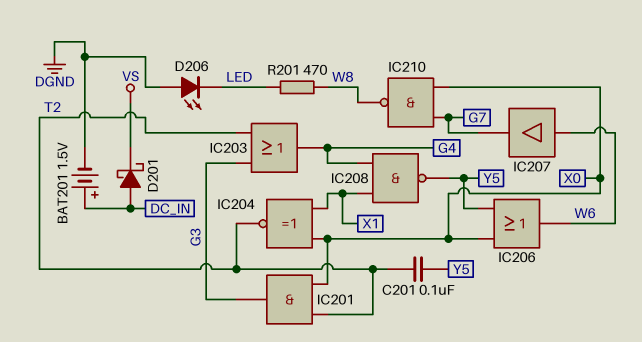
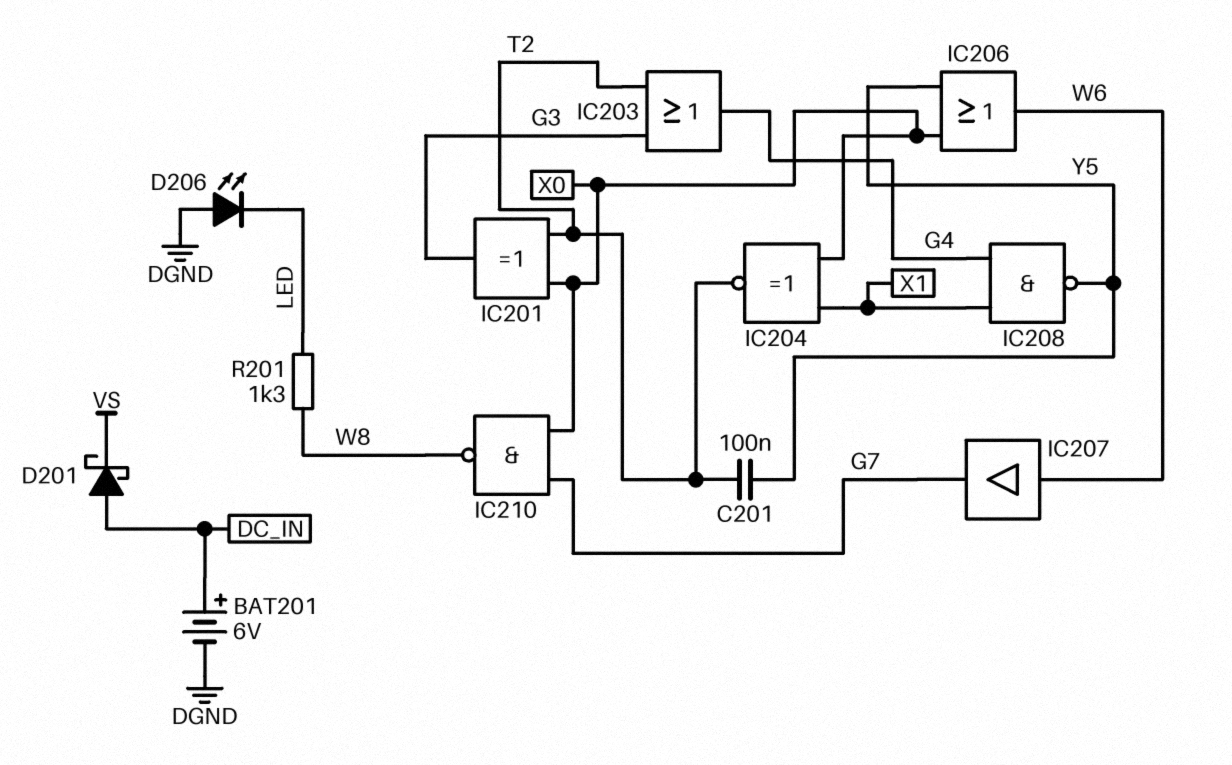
BAT201: 1.5V (plus DC_IN, minus DGND) -> 6V (plus DC_IN, minus DGND)
IC201: AND (in T2, in X0, out G3) -> XOR (in T2, in X0, out G3)
R201: 470 (LED, W8) -> 1.3k (LED, W8)

